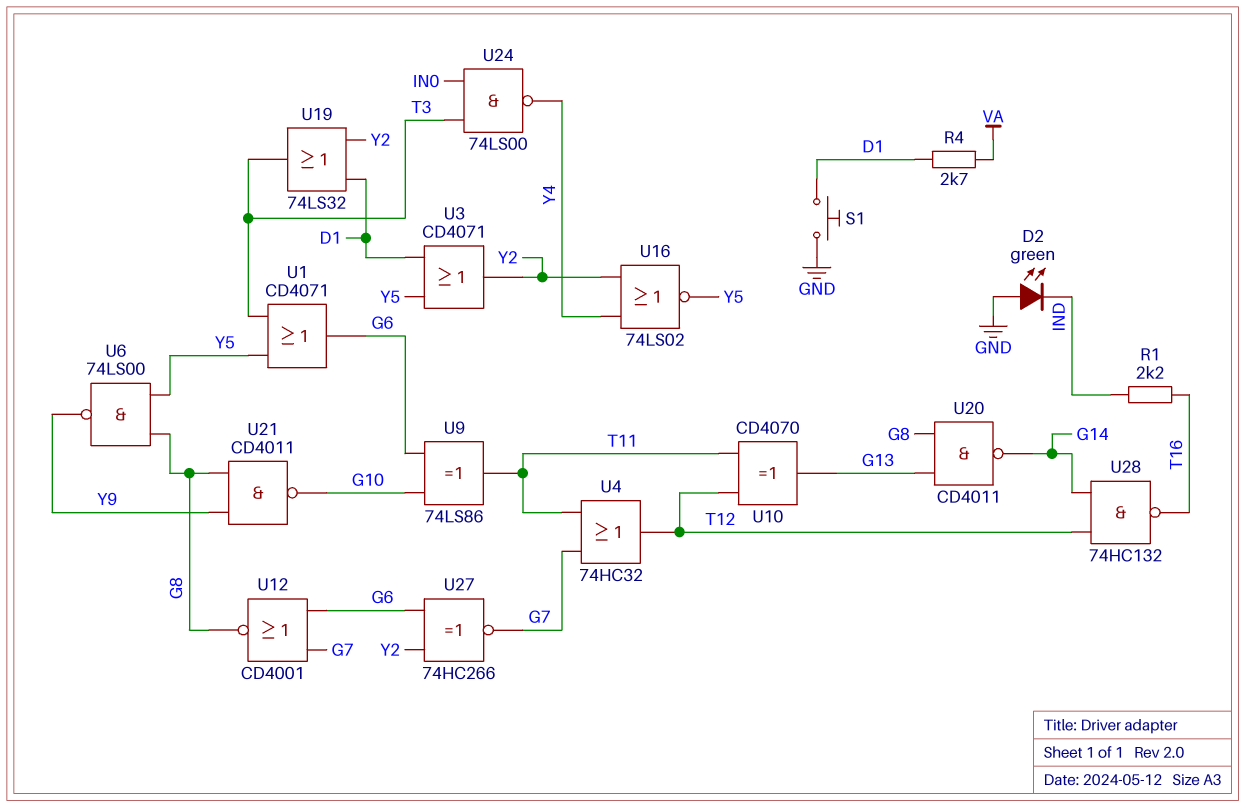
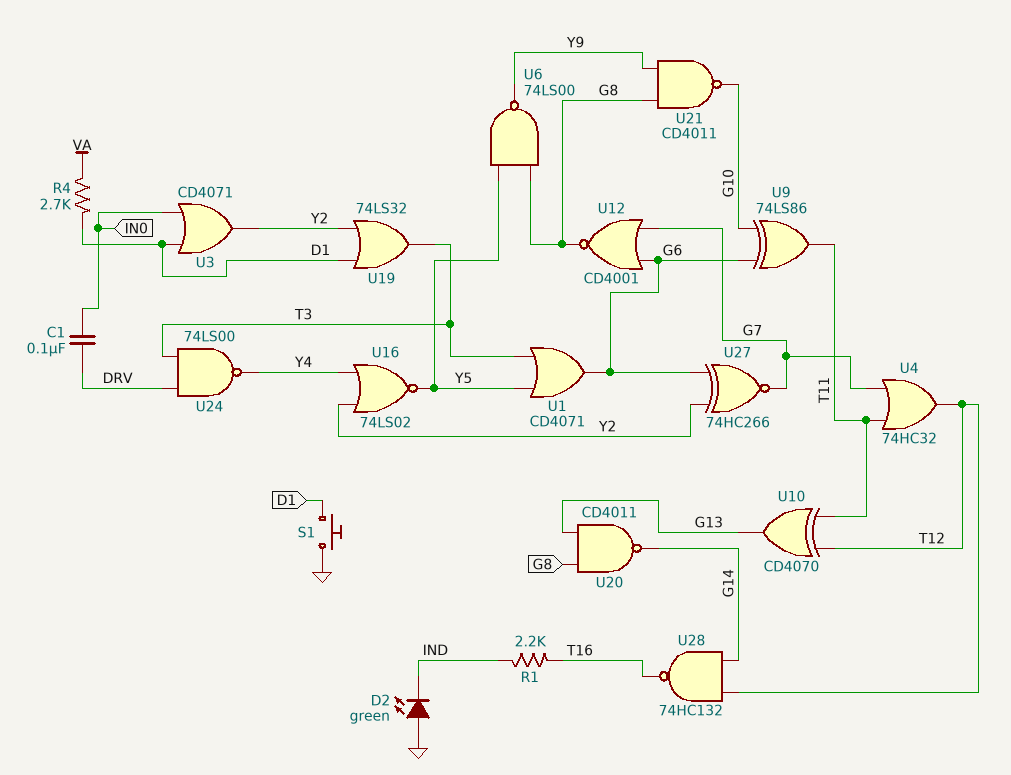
C1: none -> 100nF (DRV, IN0)
U3: OR CD4071 (in D1, in Y5, out Y2) -> OR CD4071 (in D1, in IN0, out Y2)
U24: NAND 74LS00 (in IN0, in T3, out Y4) -> NAND 74LS00 (in DRV, in T3, out Y4)

